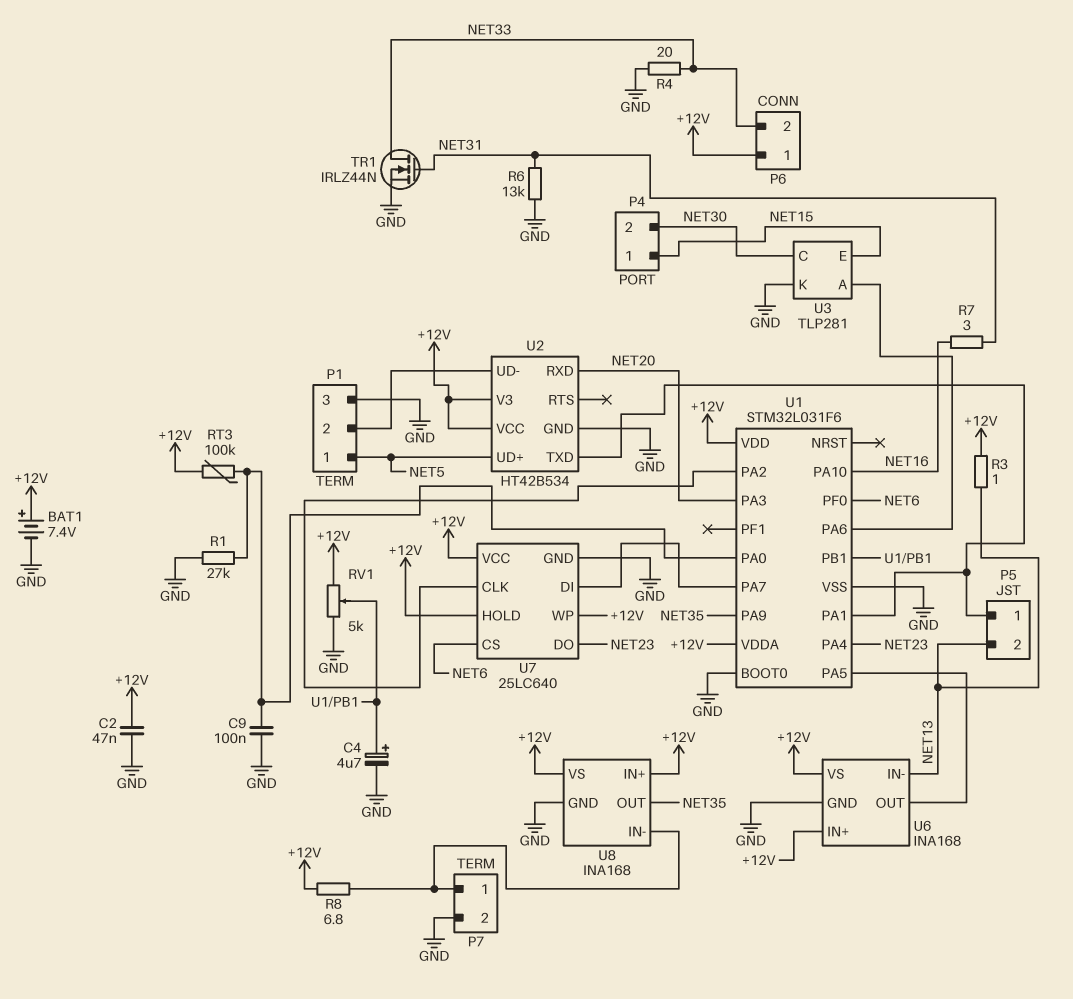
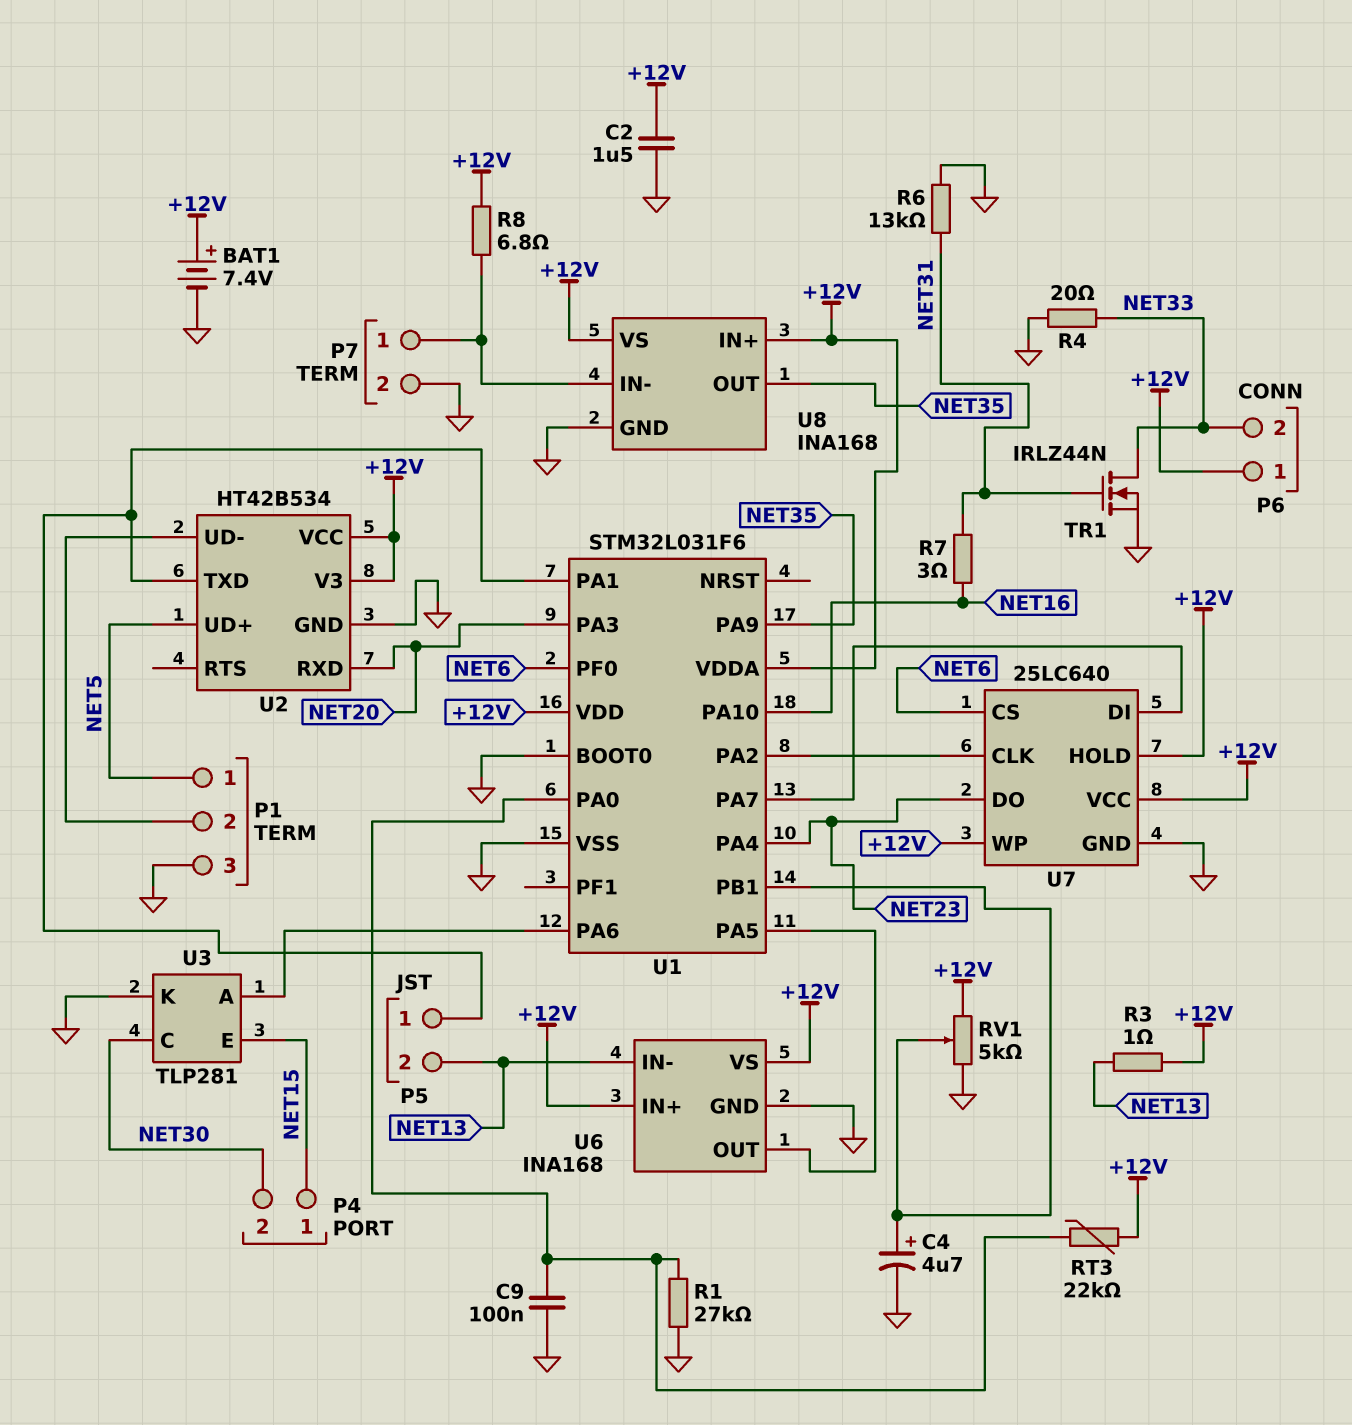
C2: 47nF (+12V, GND) -> 1.5uF (+12V, GND)
RT3: 100k (+12V, U1/PA0) -> 22k (+12V, U1/PA0)

